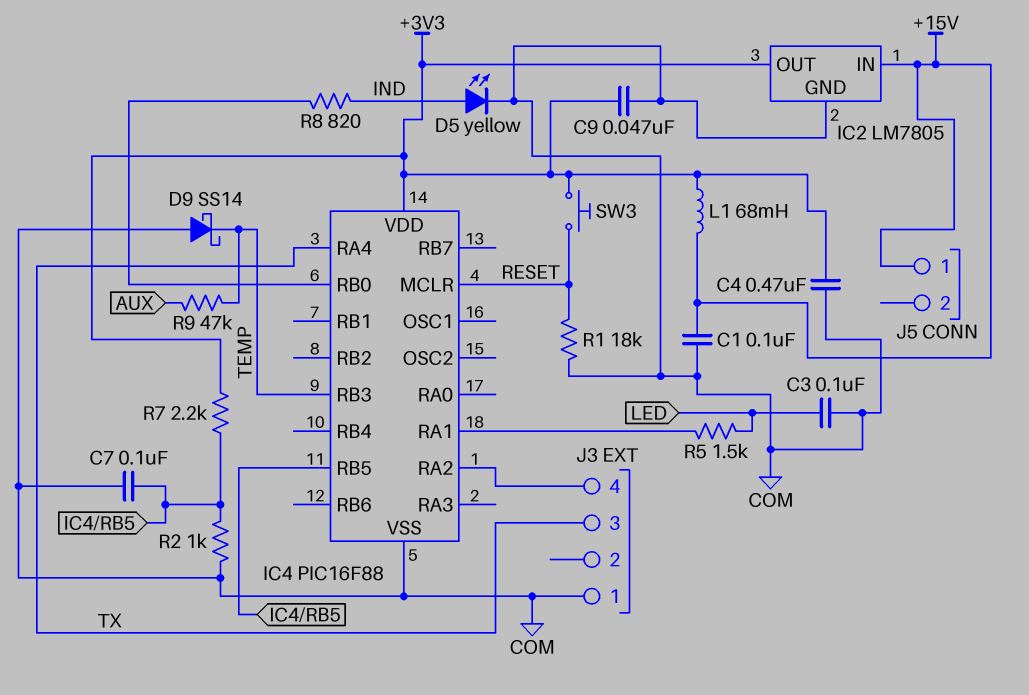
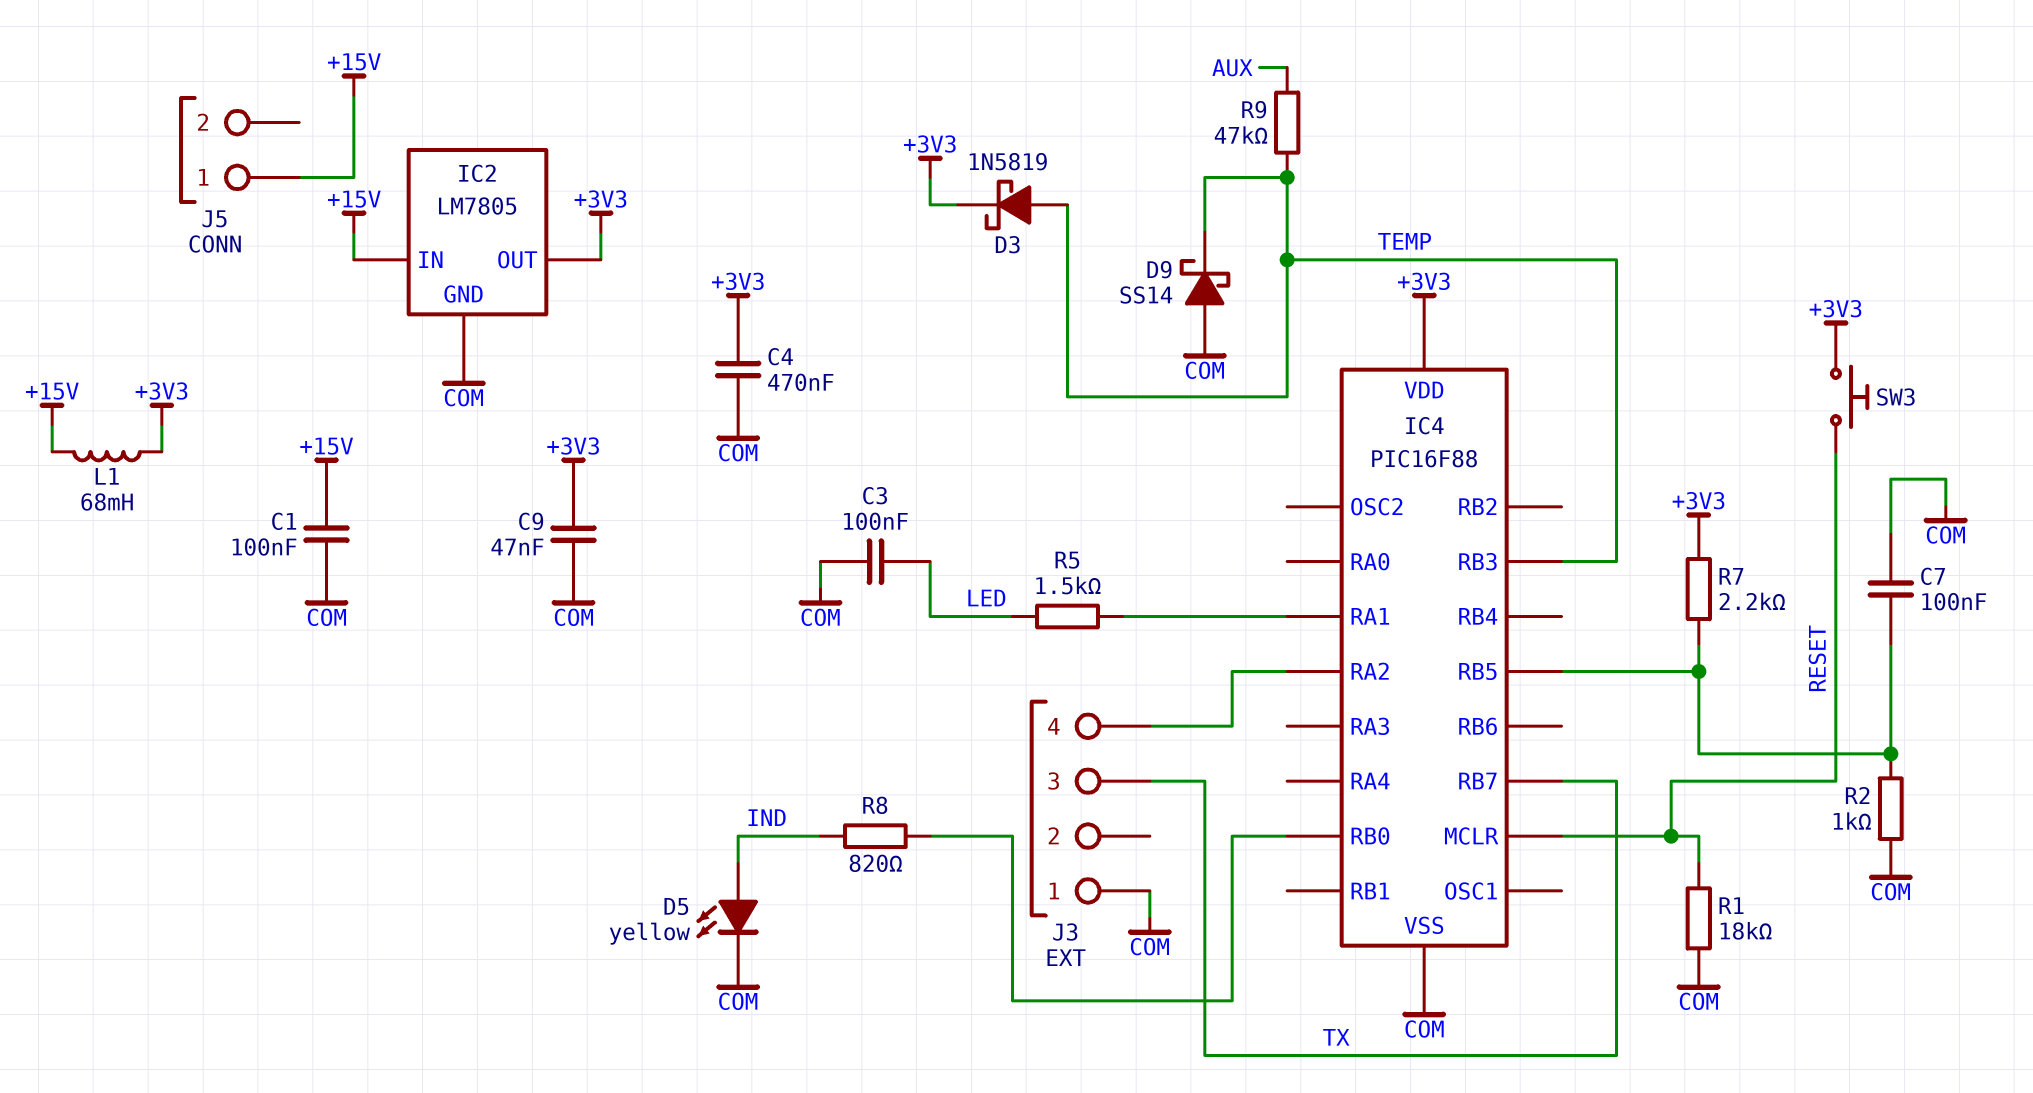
D3: none -> schottky 1N5819 (A TEMP, K +3V3)
IC4 pin RA4: TX -> none
IC4 pin RB7: none -> TX

